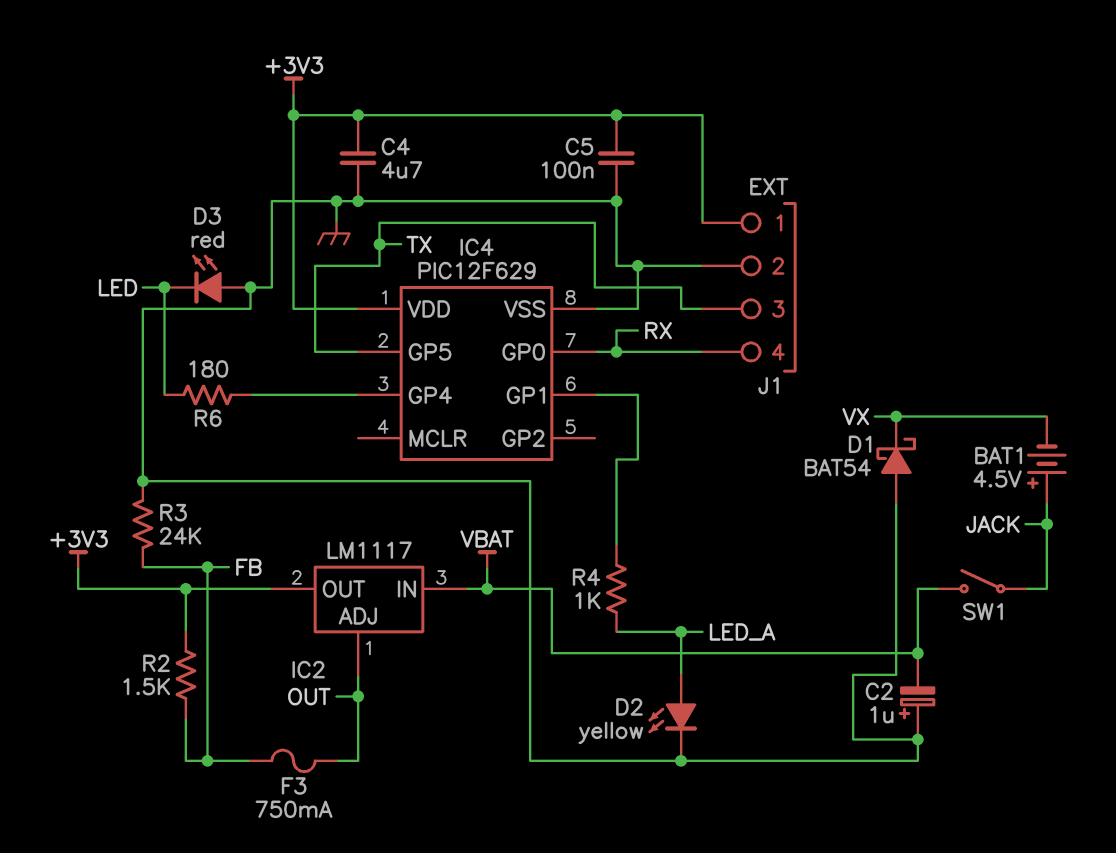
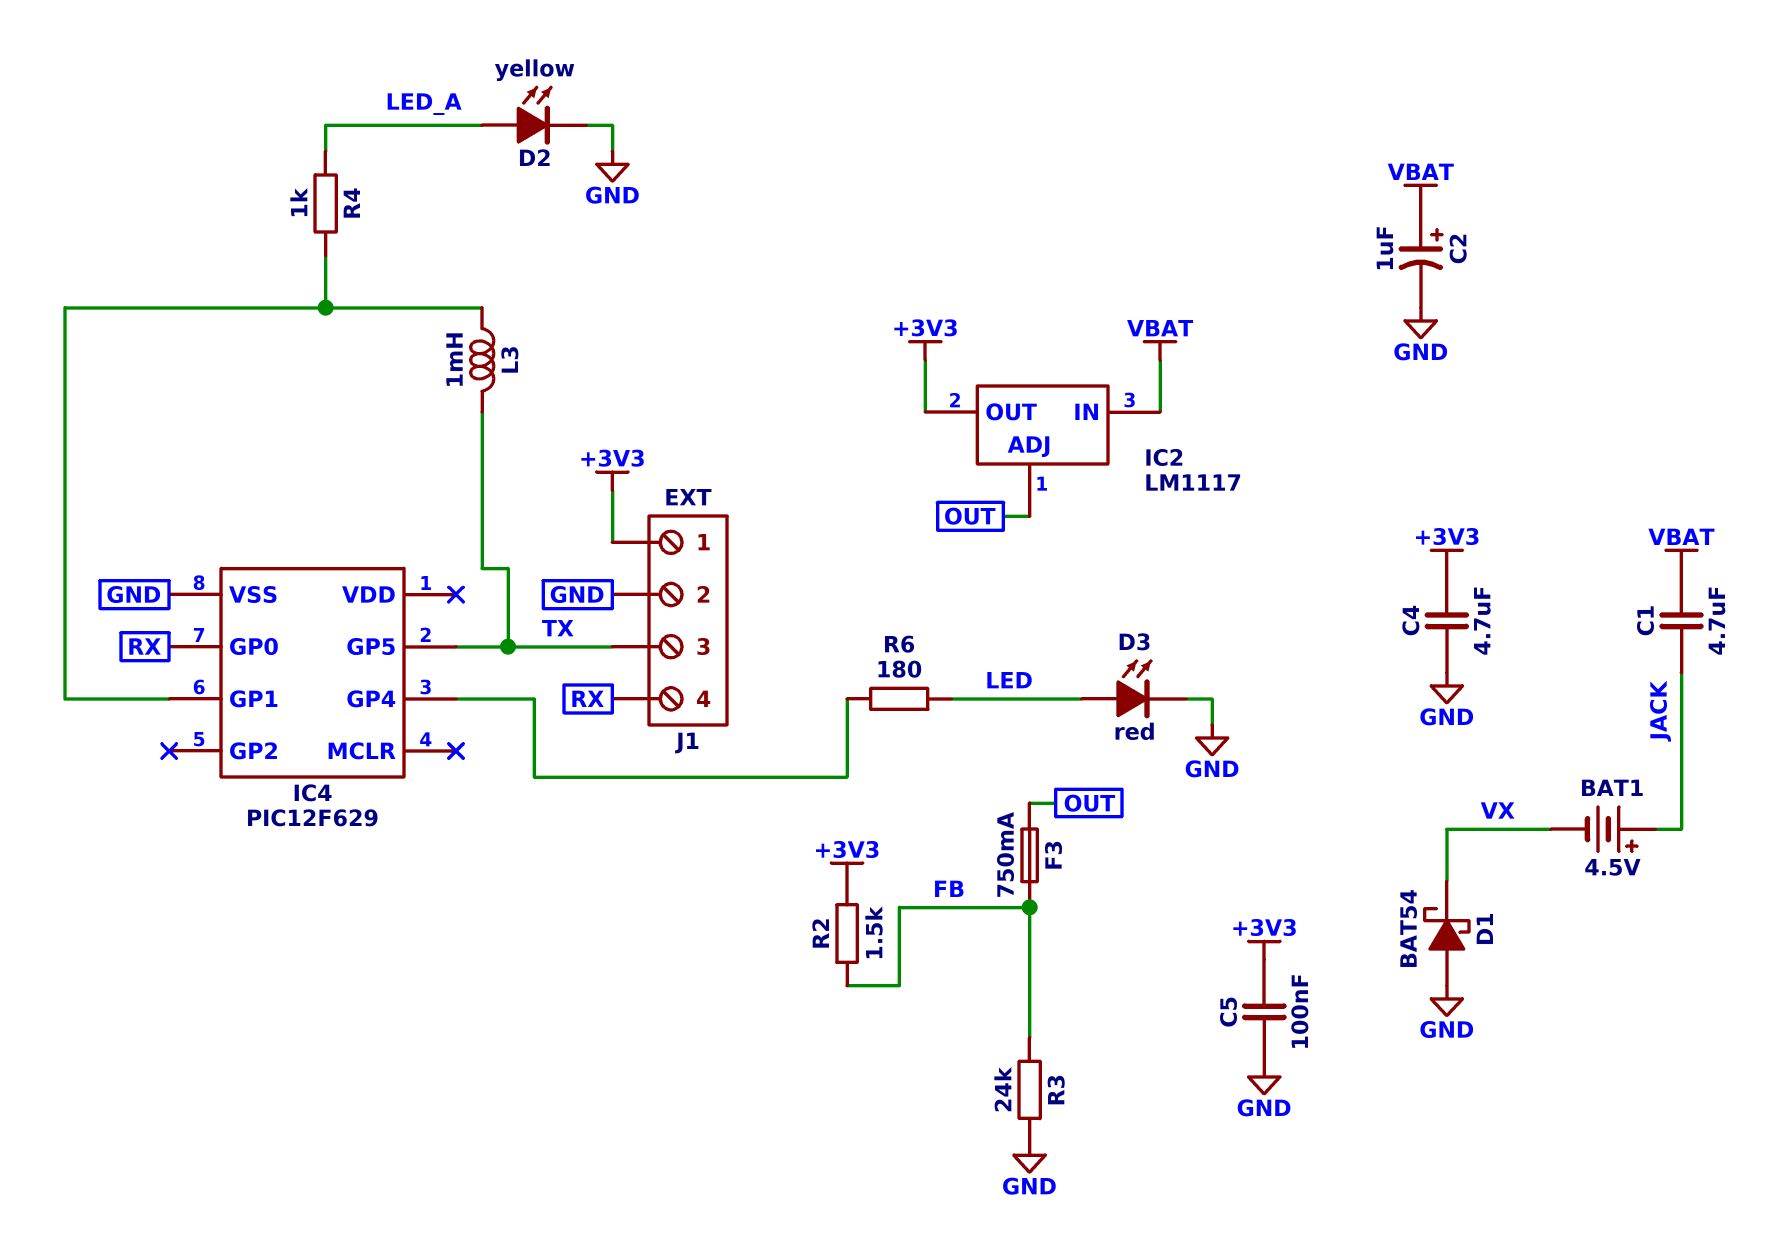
C1: none -> 4.7uF (JACK, VBAT)
C2: 1uF (plus GND, minus VBAT) -> 1uF (plus VBAT, minus GND)
D3: LED red (A GND, K LED) -> LED red (A LED, K GND)
IC4 pin VDD: +3V3 -> none
L3: none -> 1mH (IC4/GP1, TX)
SW1: switch (JACK, VBAT) -> none

